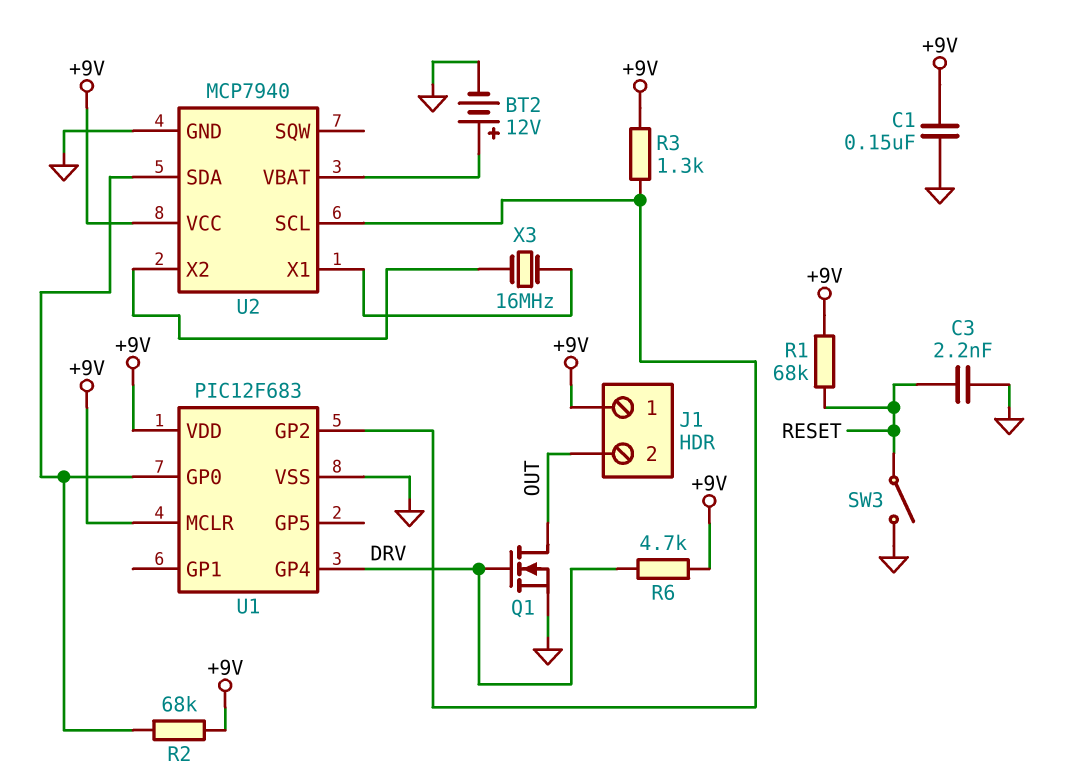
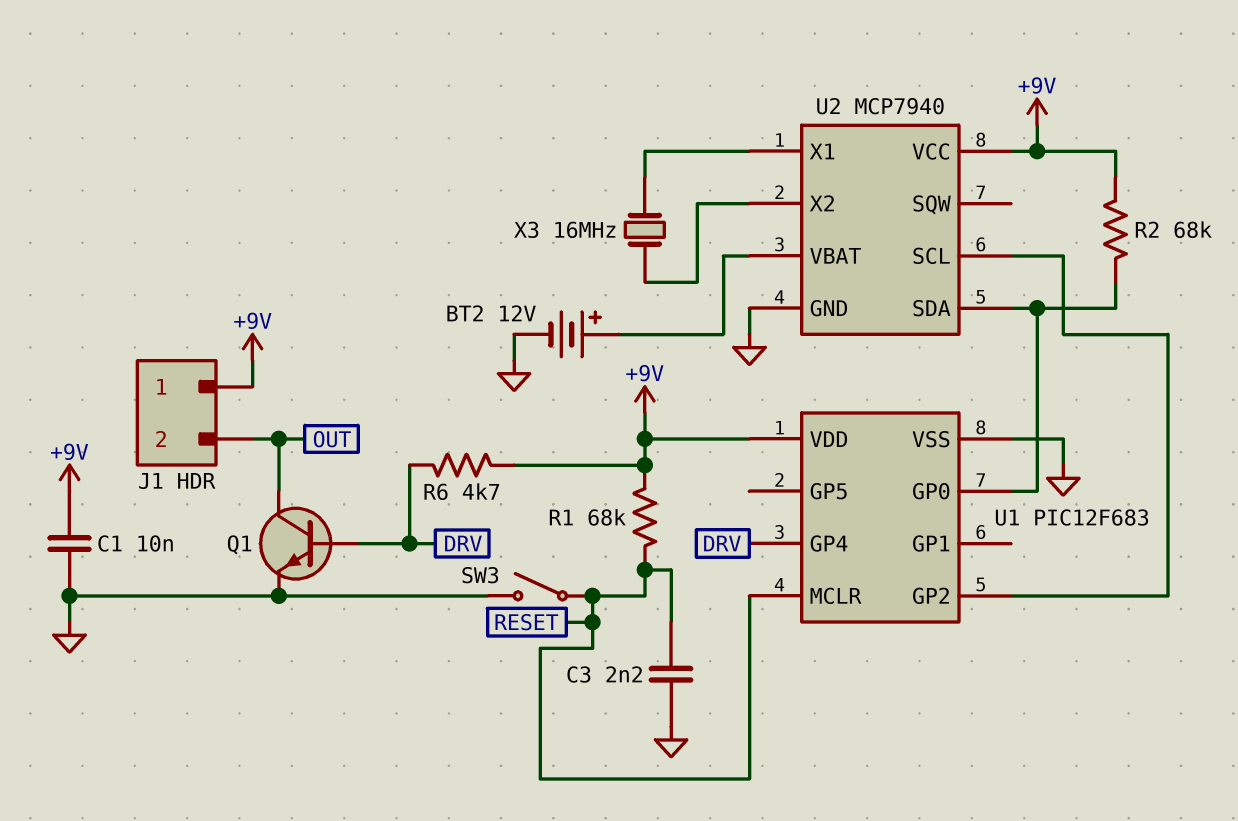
C1: 150nF (+9V, GND) -> 10nF (+9V, GND)
Q1: NMOS (G DRV, D OUT, S GND) -> NPN (B DRV, C OUT, E GND)
R3: 1.3k (+9V, U1/GP2) -> none
U1 pin MCLR: +9V -> RESET

